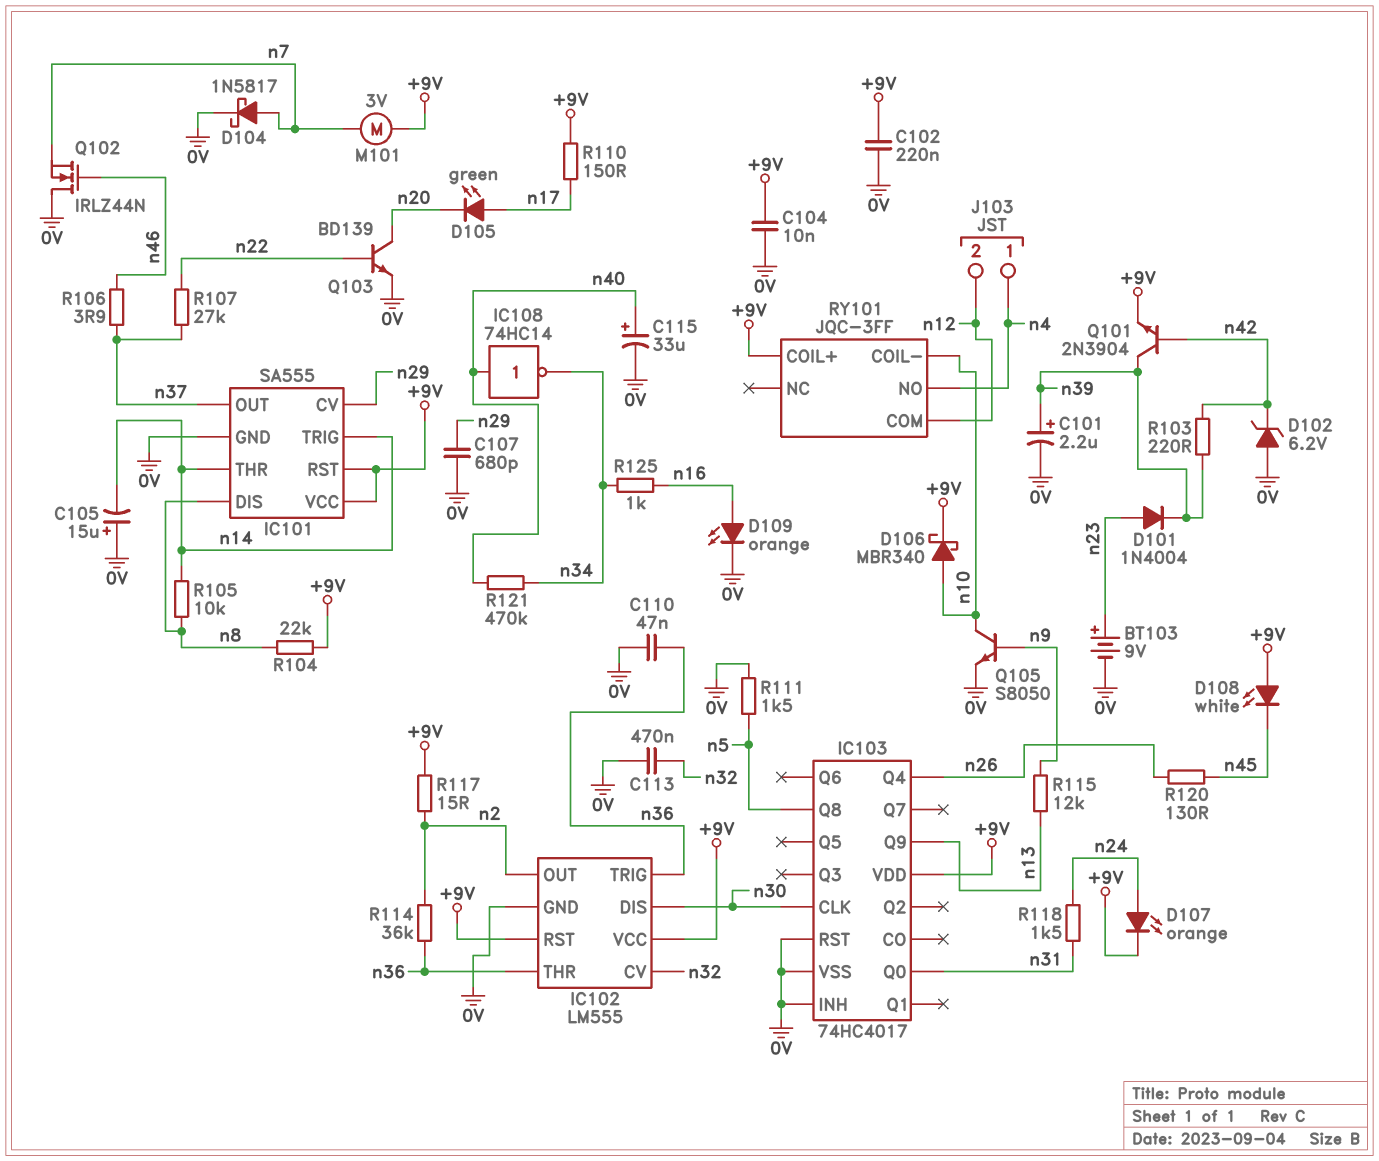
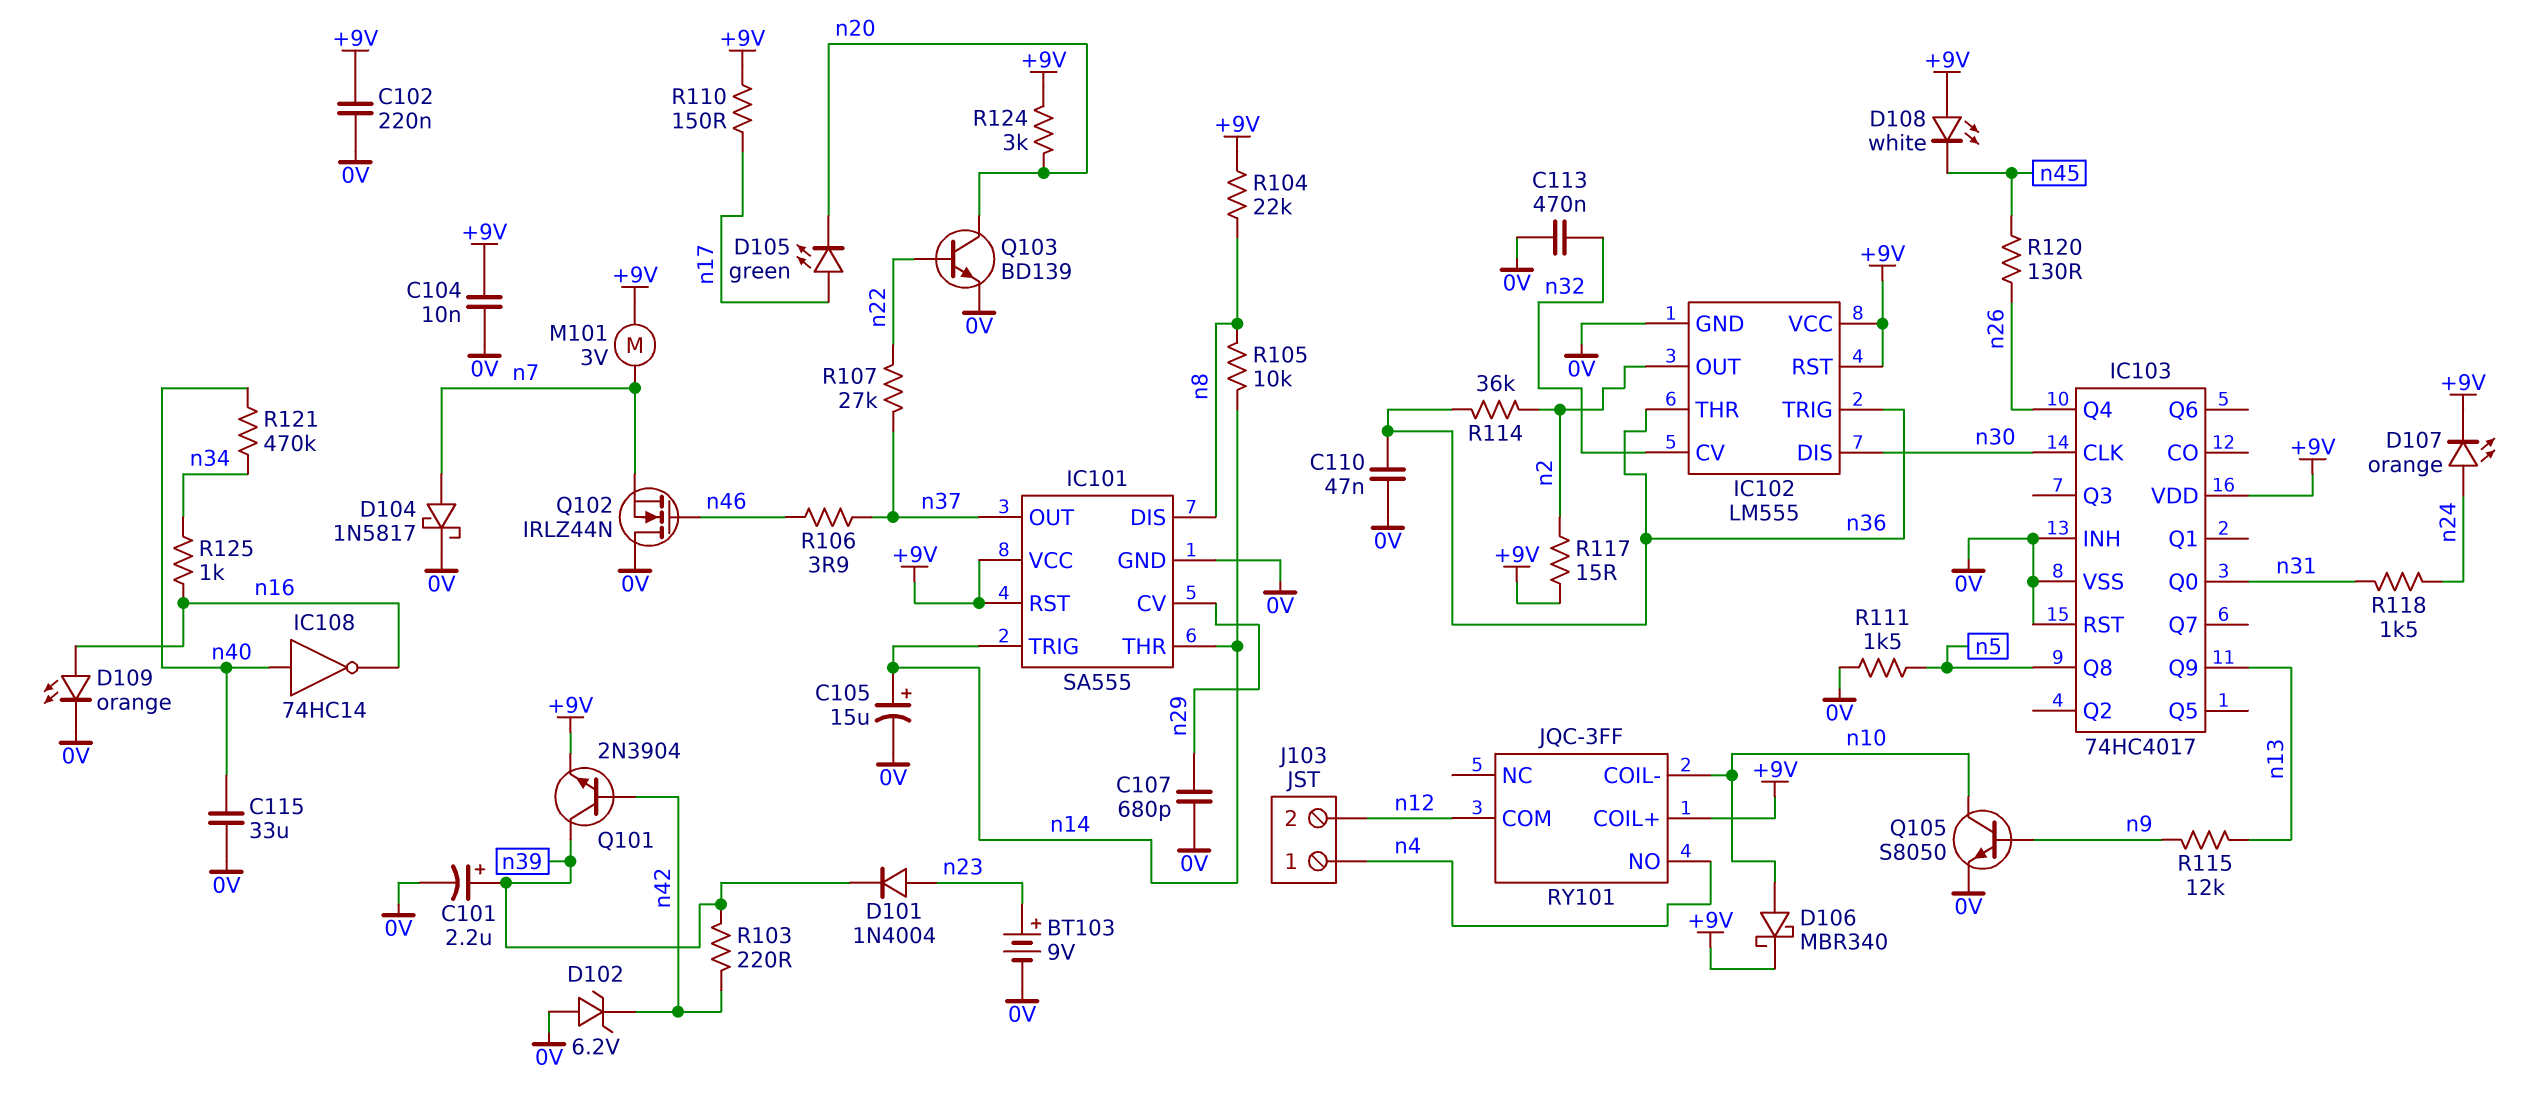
C105: 15uF (plus 0V, minus n14) -> 15uF (plus n14, minus 0V)
C115: 33uF (plus n40, minus 0V) -> 33uF (0V, n40)
IC108: NOT 74HC14 (in n40, out n34) -> NOT 74HC14 (in n40, out n16)
R124: none -> 3k (+9V, n20)

